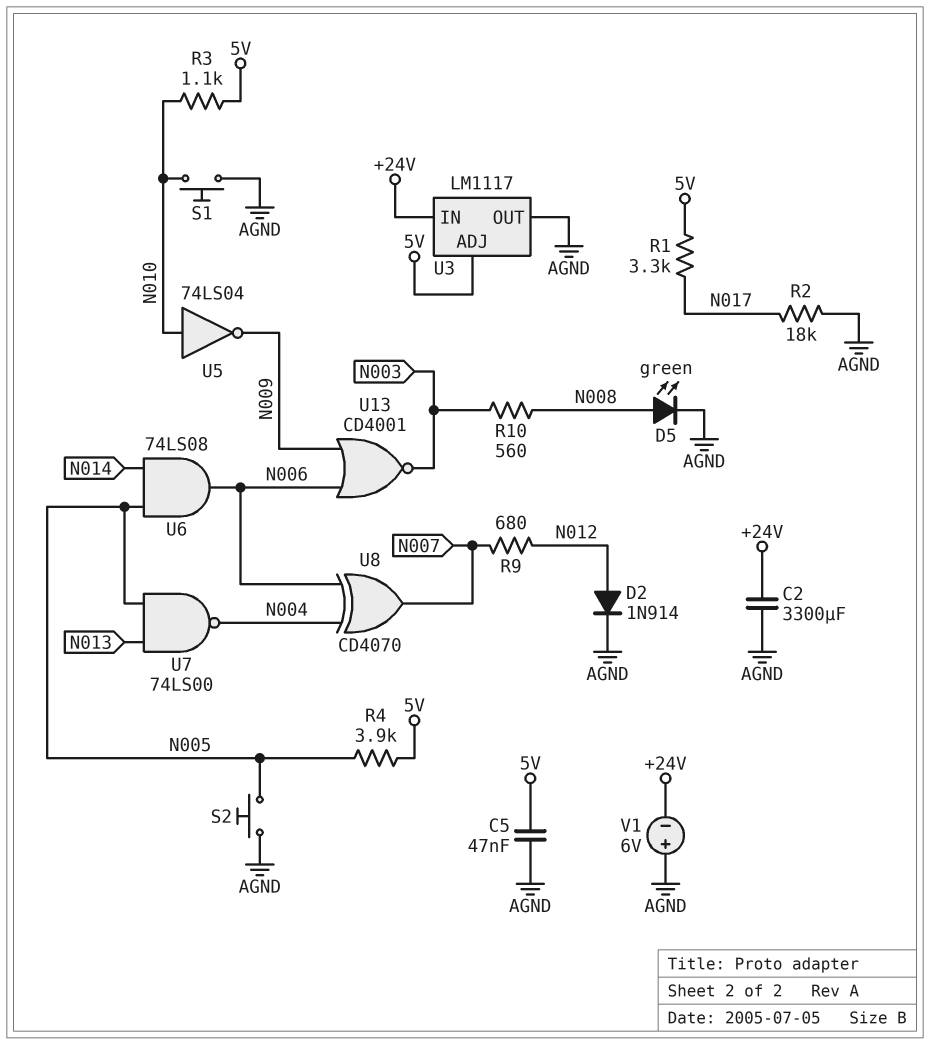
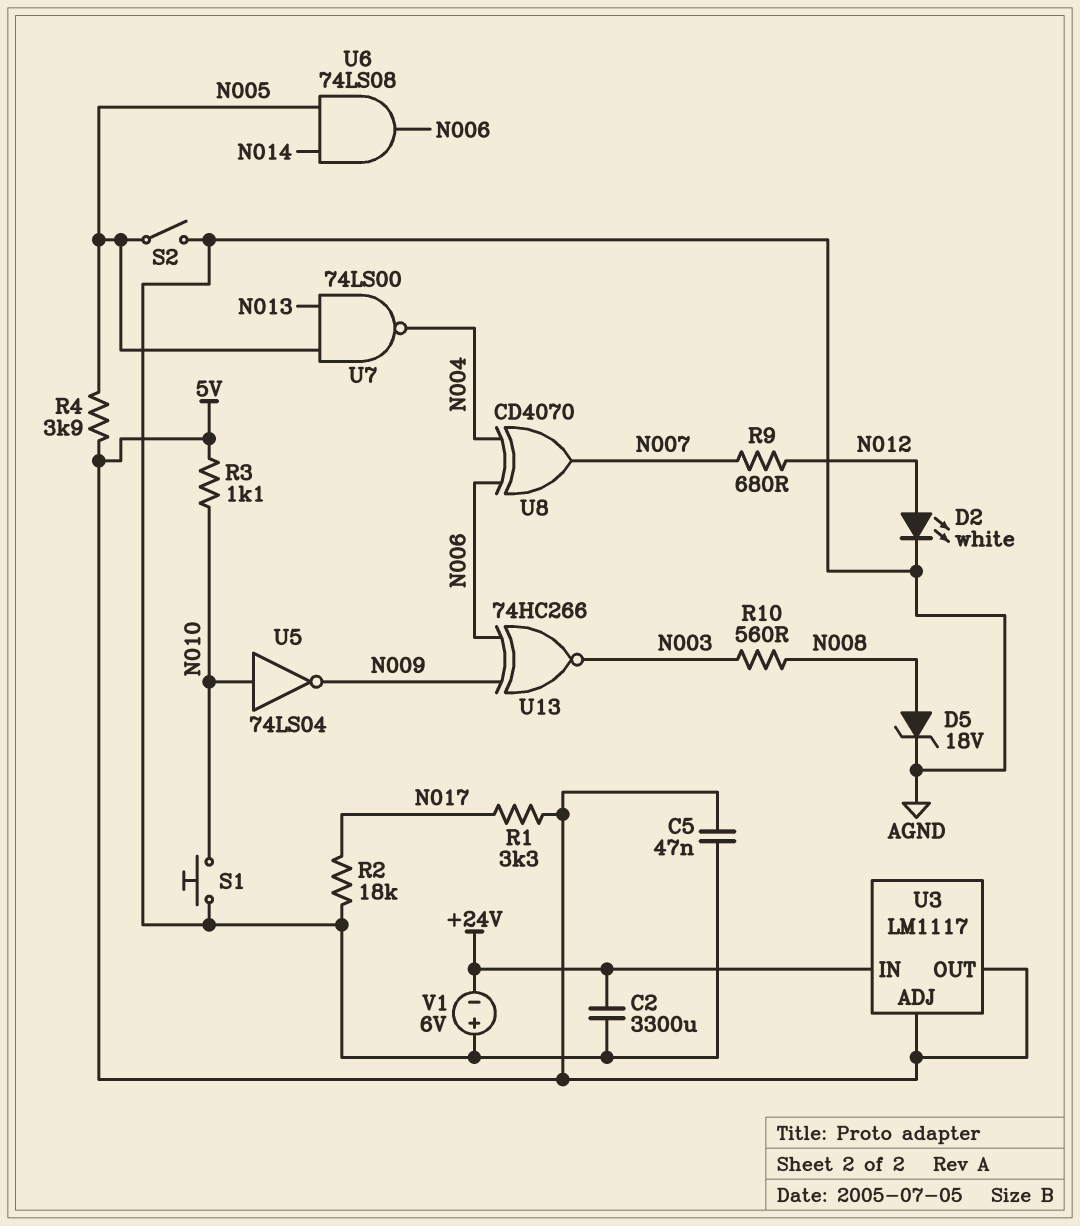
D2: diode 1N914 (A N012, K AGND) -> LED white (A N012, K AGND)
D5: LED green (A N008, K AGND) -> zener 18V (A N008, K AGND)
S2: button (AGND, N005) -> switch (AGND, N005)
U3 pin OUT: AGND -> 5V
U13: NOR CD4001 (in N006, in N009, out N003) -> XNOR 74HC266 (in N006, in N009, out N003)

